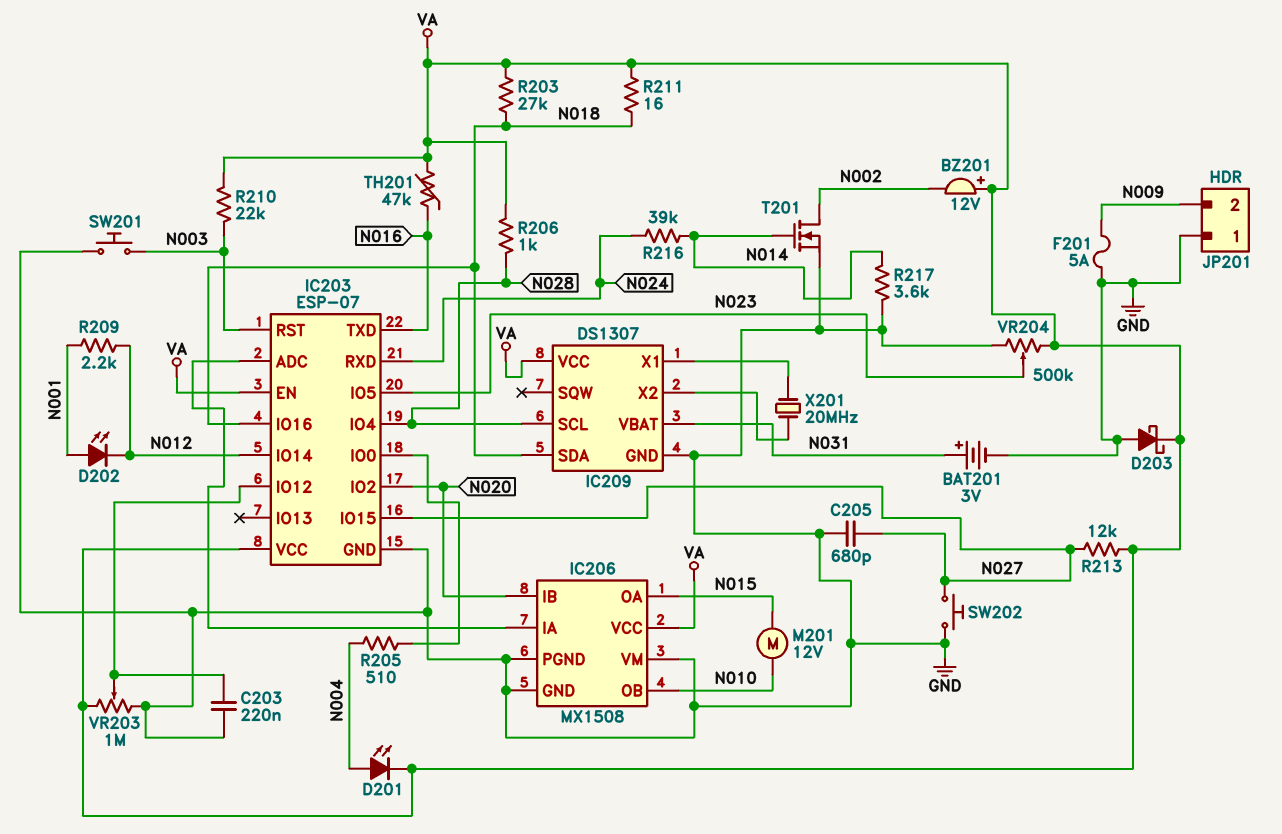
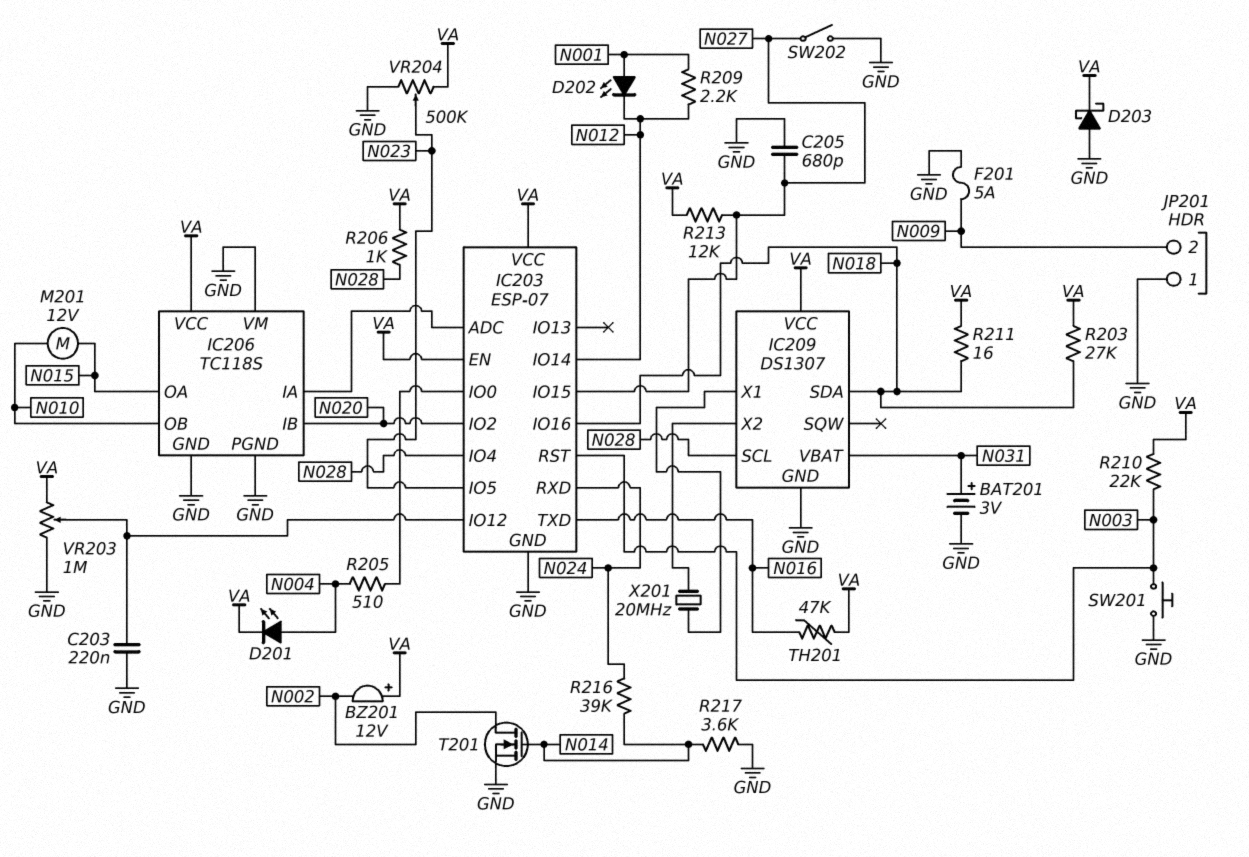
IC206: MX1508 -> TC118S
SW202: button (GND, N027) -> switch (GND, N027)

